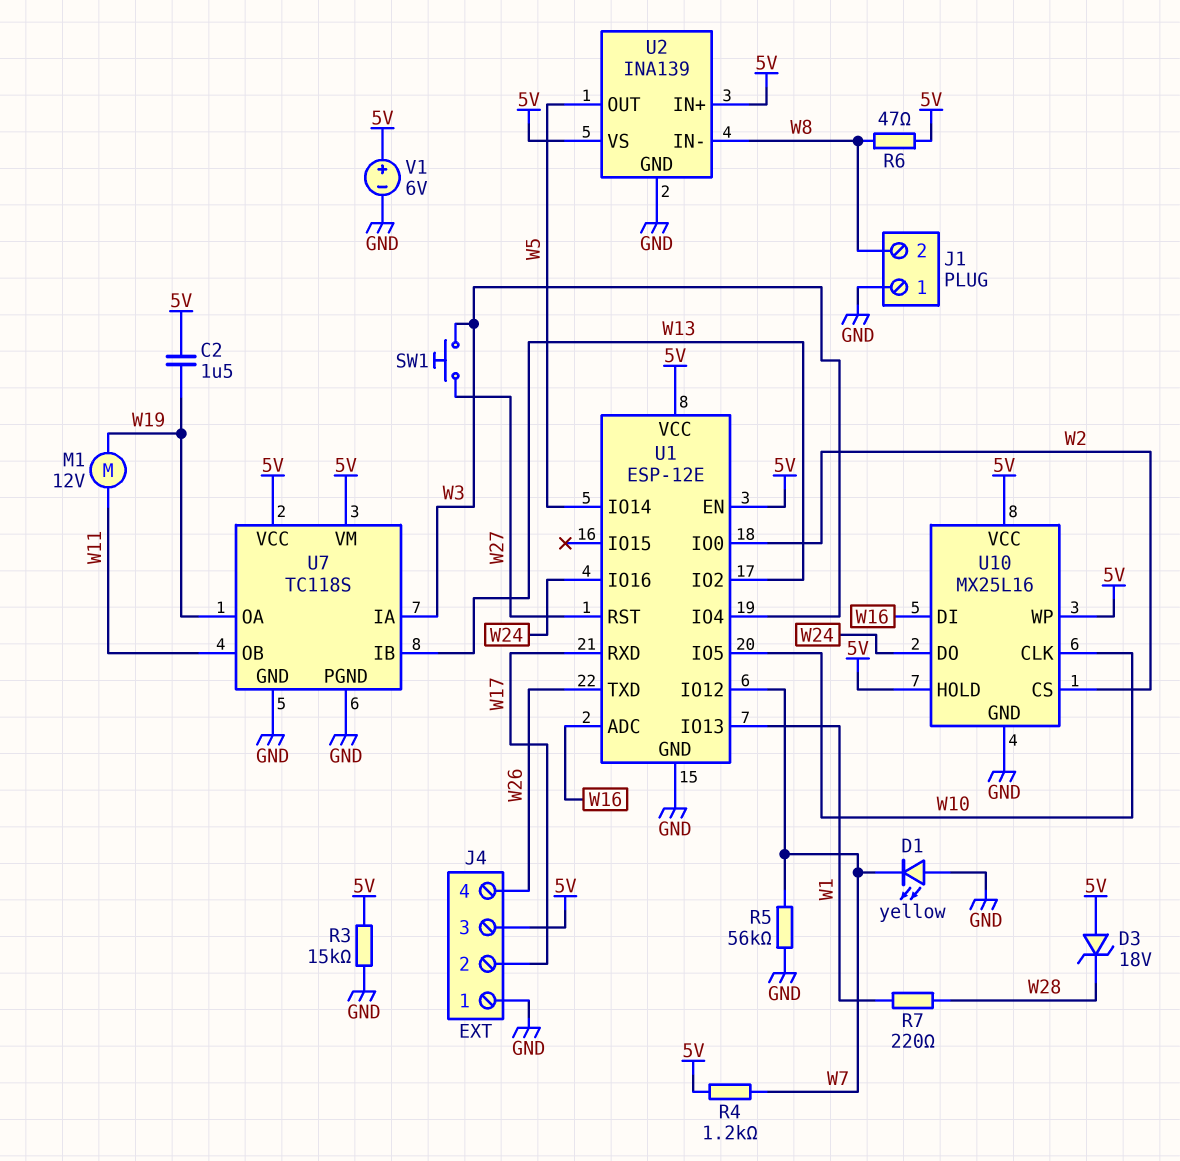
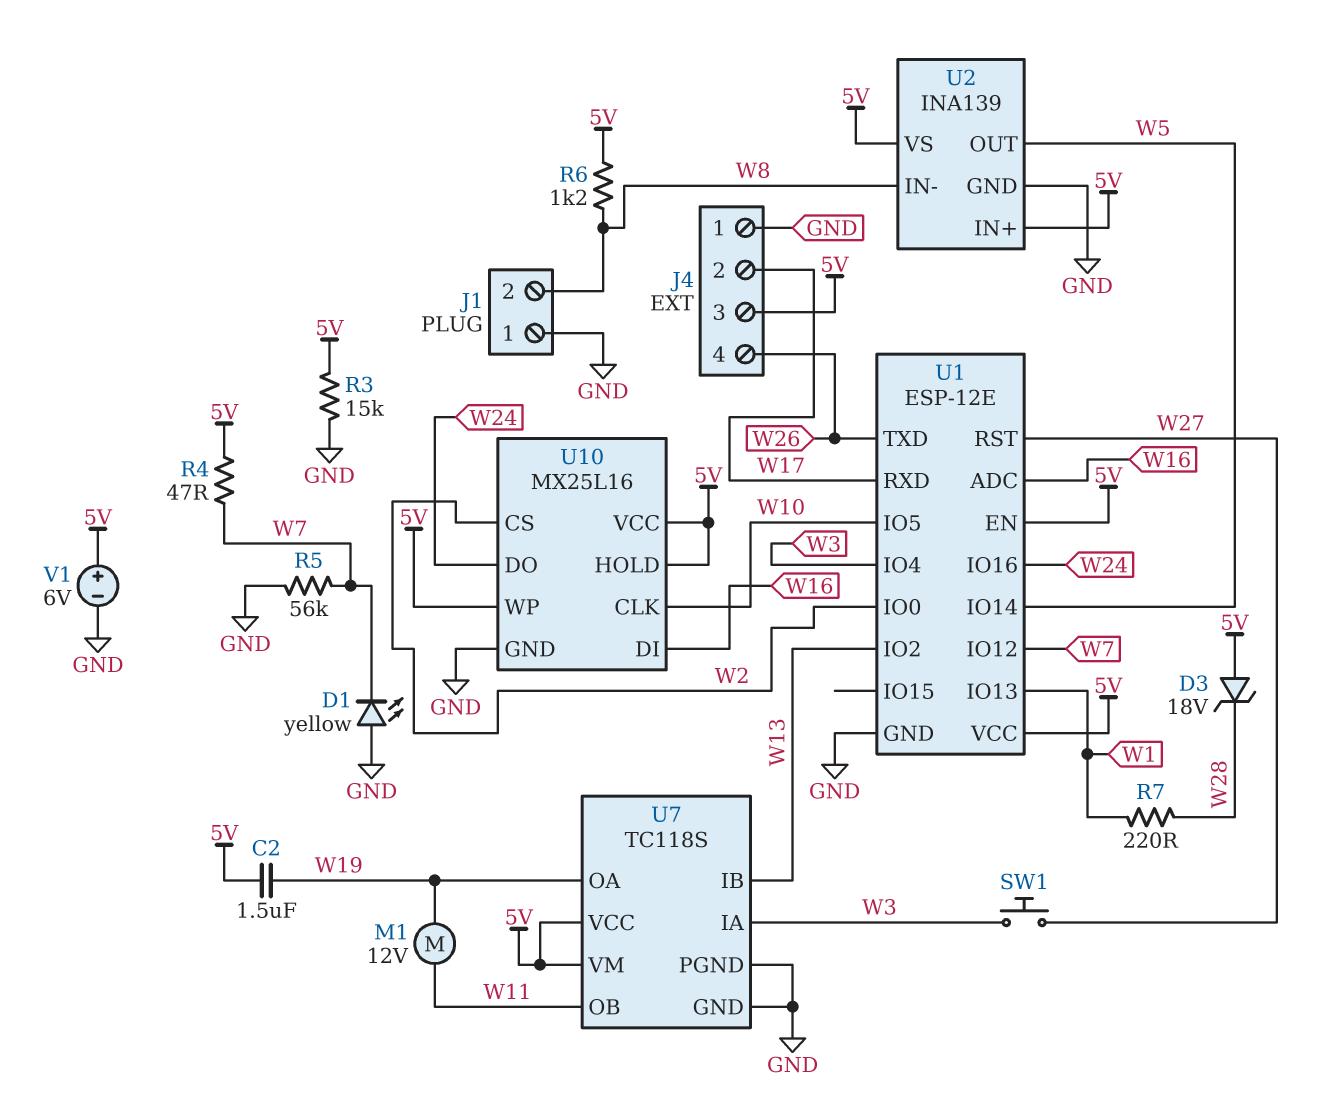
R4: 1.2k (5V, W7) -> 47 (5V, W7)
R6: 47 (5V, W8) -> 1.2k (5V, W8)

